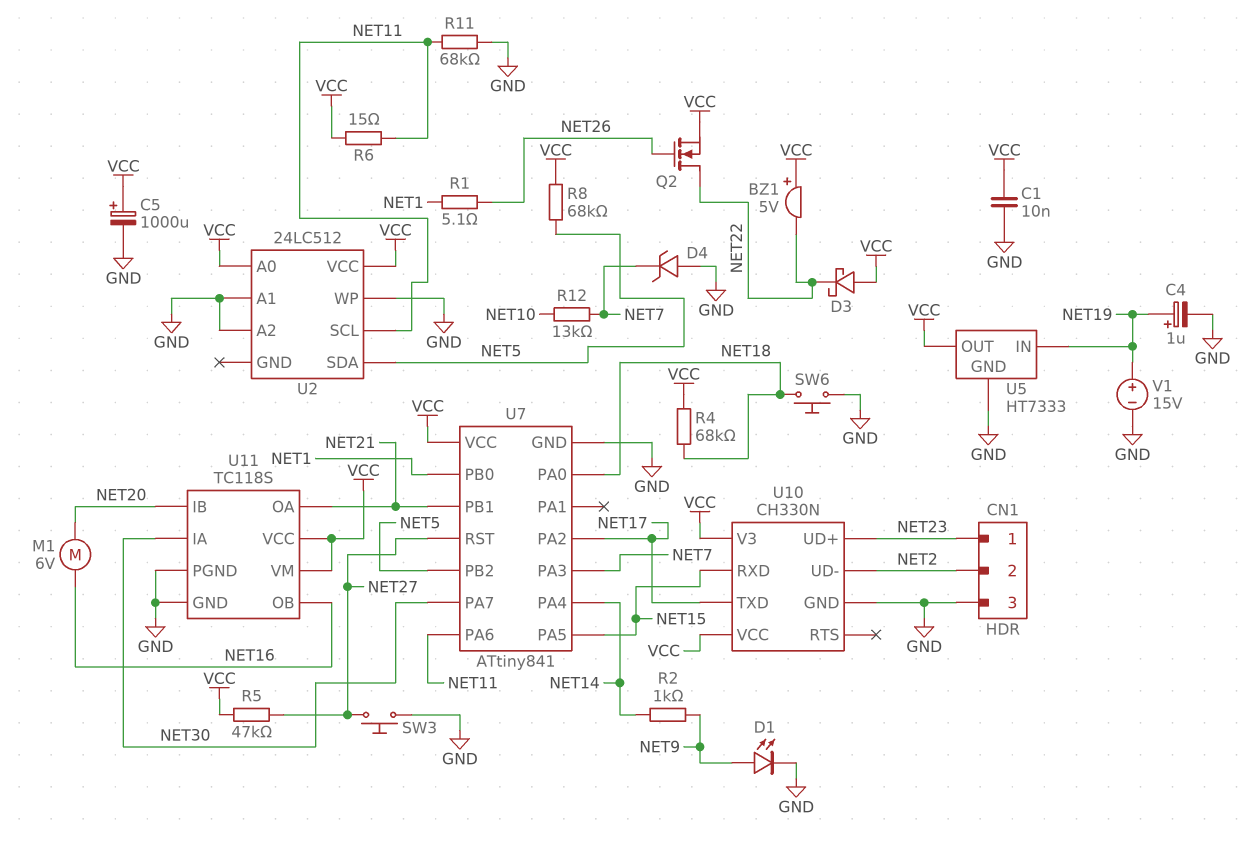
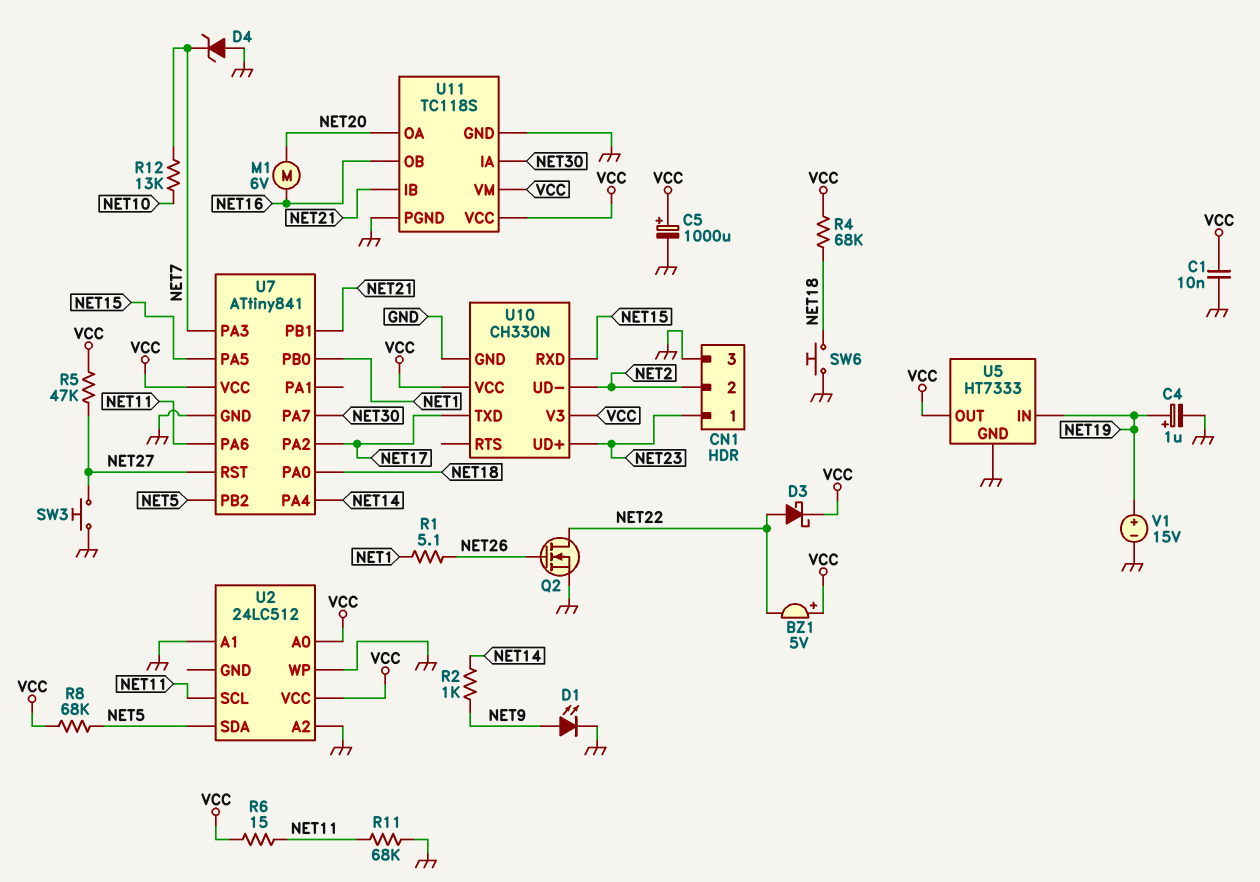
D3: schottky (A VCC, K NET22) -> schottky (A NET22, K VCC)
Q2: NMOS (G NET26, D NET22, S VCC) -> NMOS (G NET26, D NET22, S GND)
U11 pin IB: NET20 -> NET21
U11 pin OA: NET21 -> NET20

